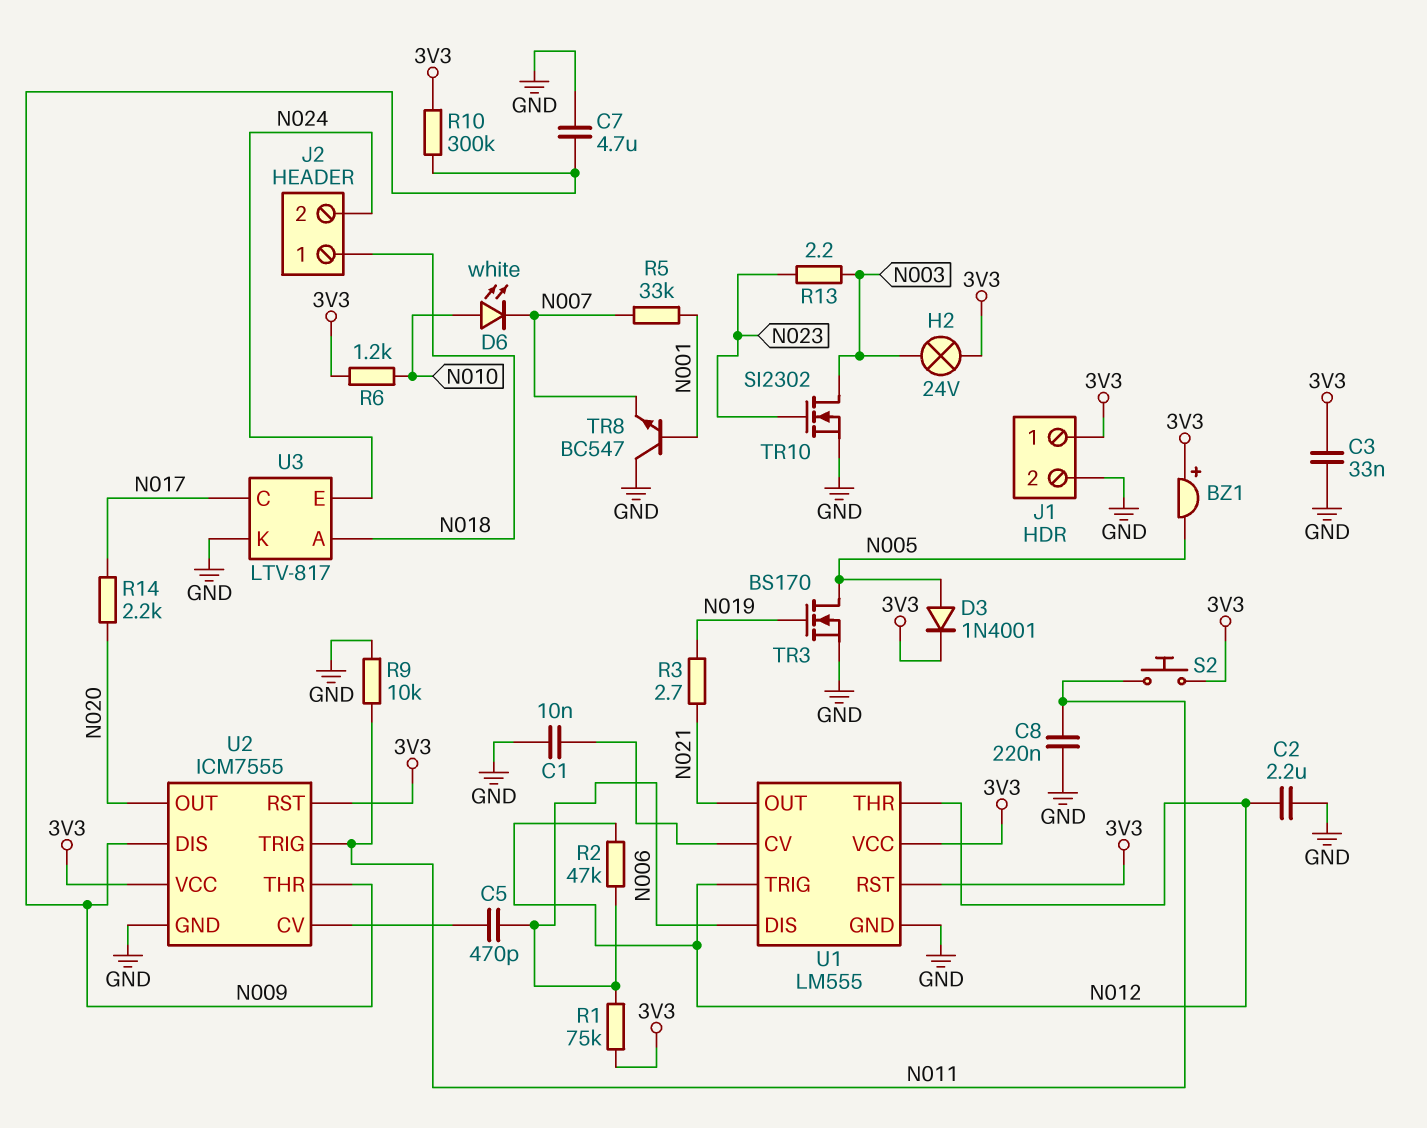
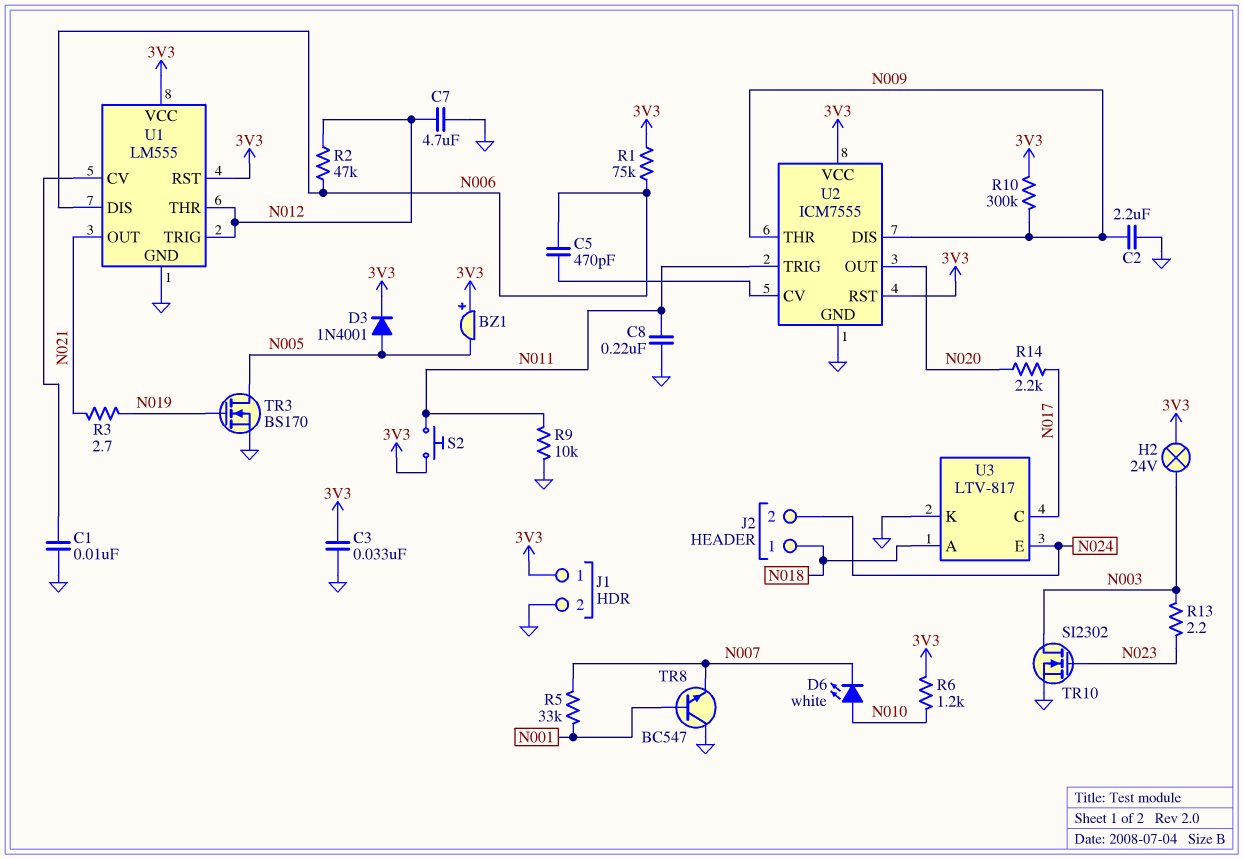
C2: 2.2uF (GND, N012) -> 2.2uF (GND, N009)
C7: 4.7uF (GND, N009) -> 4.7uF (GND, N012)

